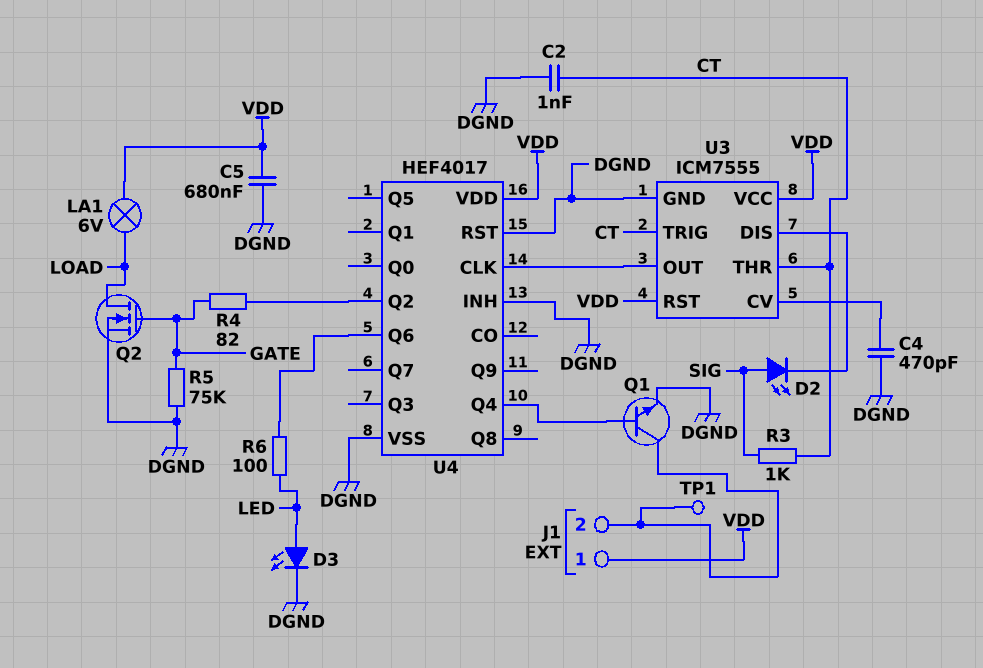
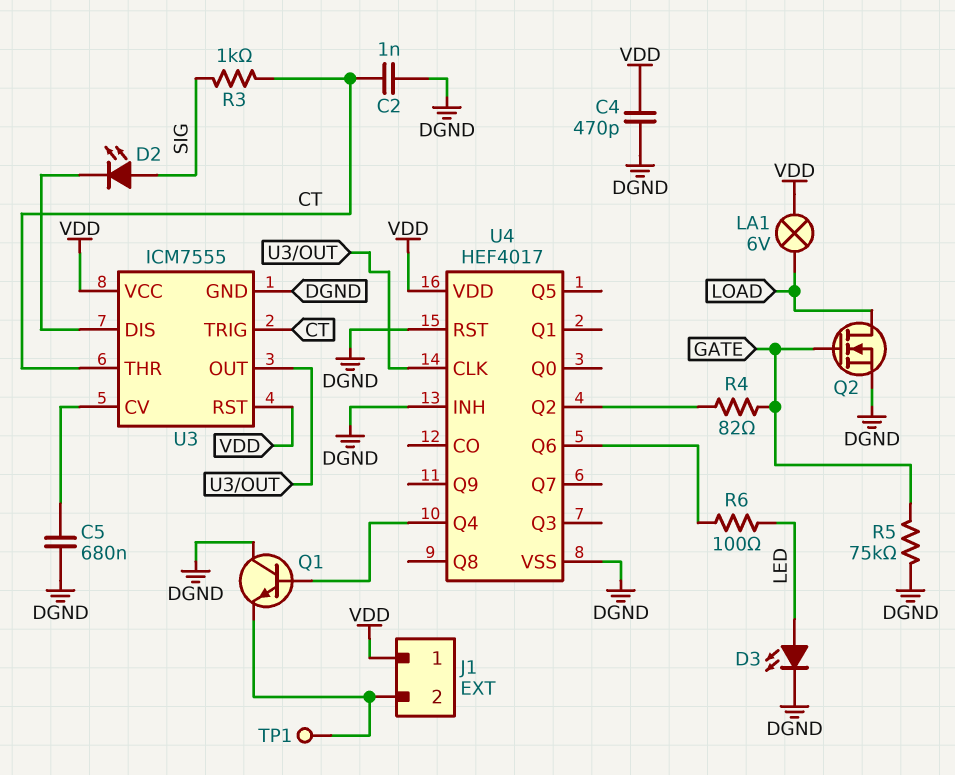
C4: 470pF (DGND, U3/CV) -> 470pF (DGND, VDD)
C5: 680nF (DGND, VDD) -> 680nF (DGND, U3/CV)
Q1: NPN (B U4/Q4, C J1/2, E DGND) -> NPN (B U4/Q4, C DGND, E J1/2)

